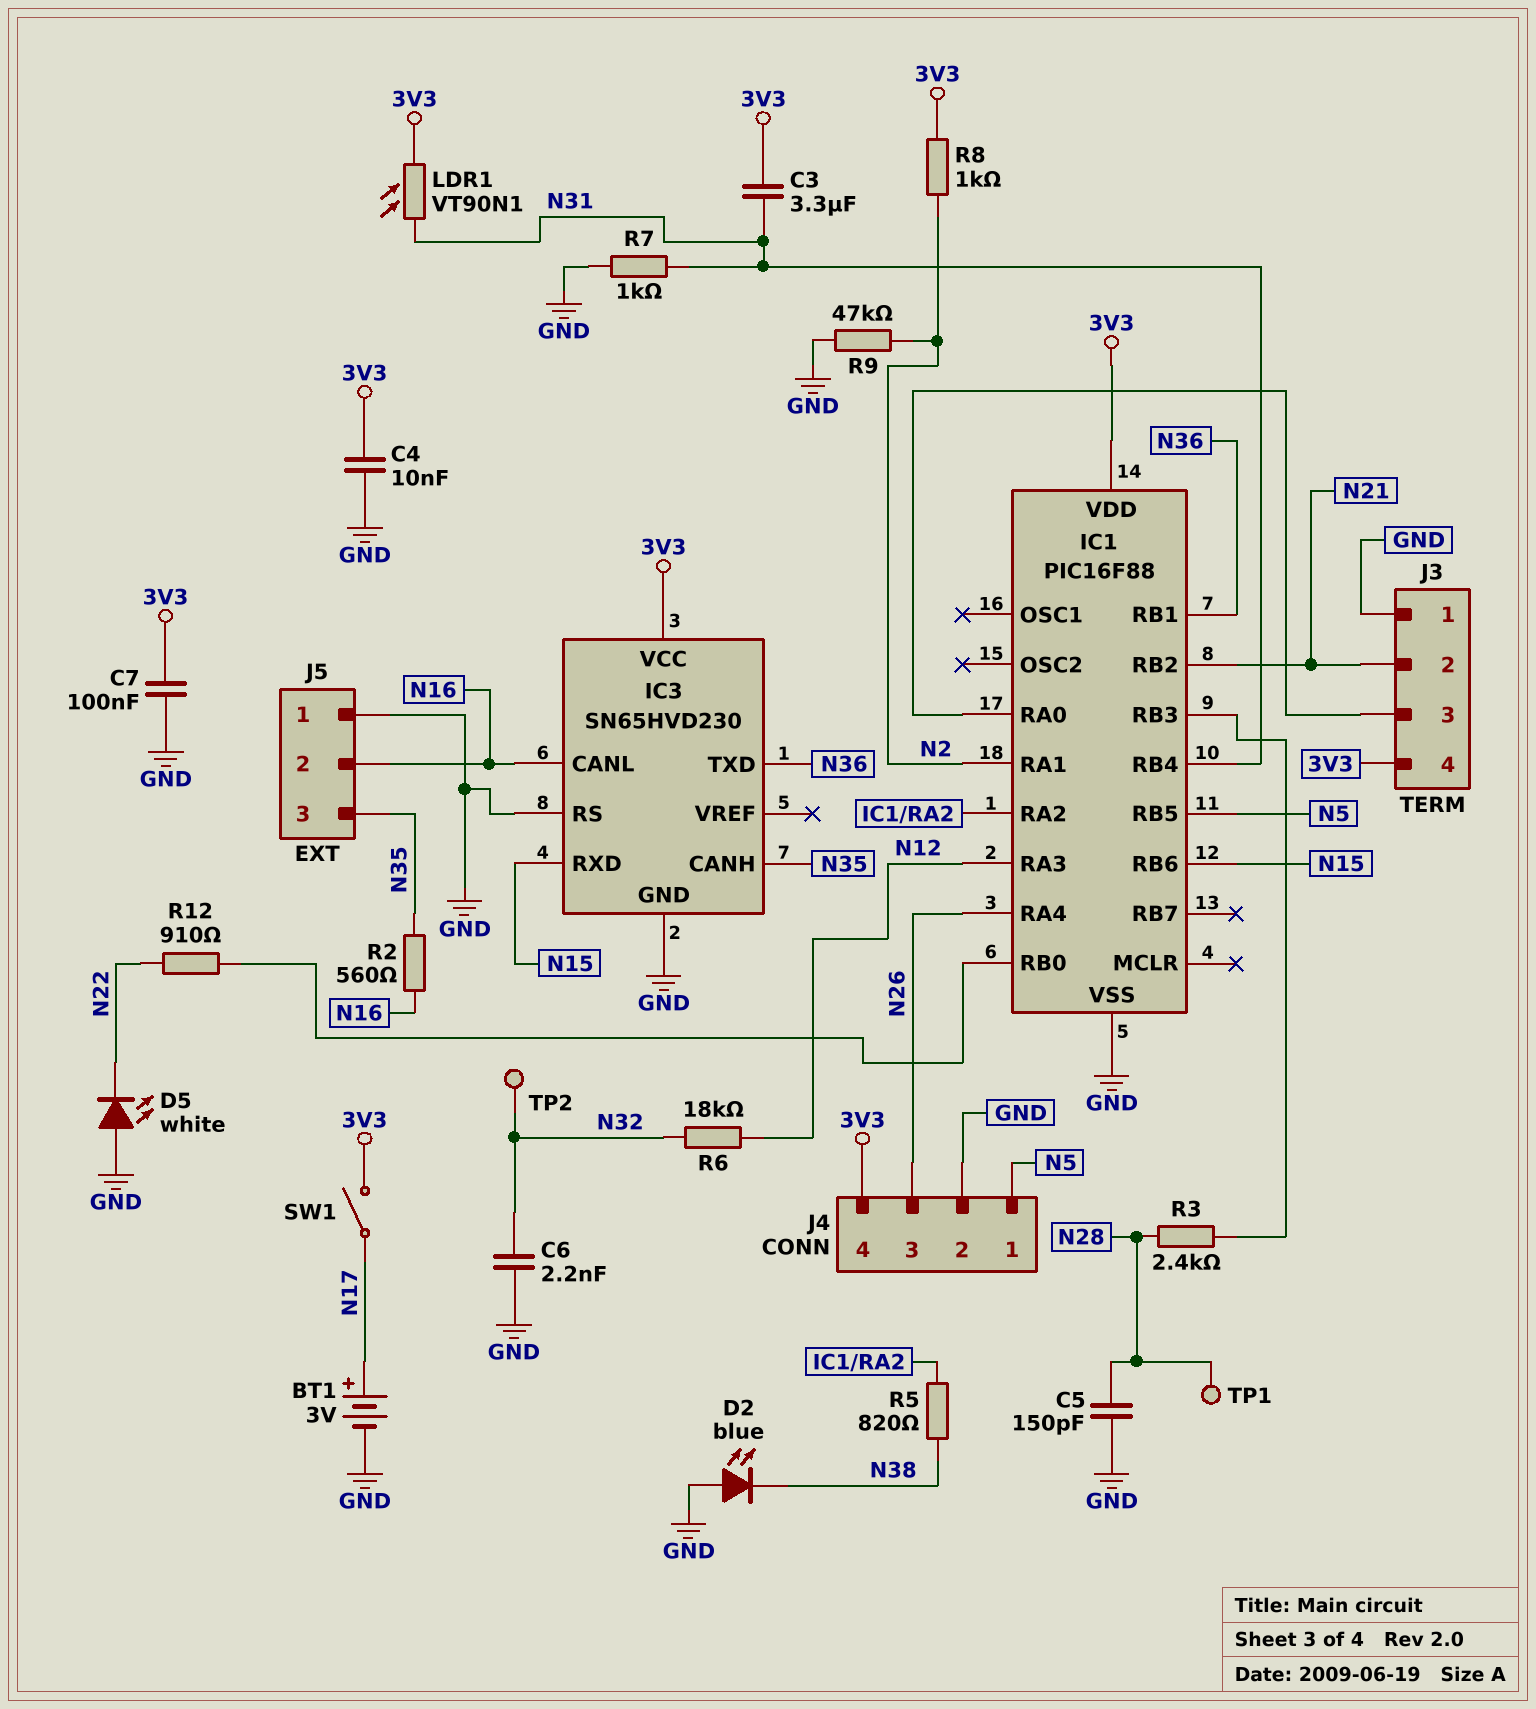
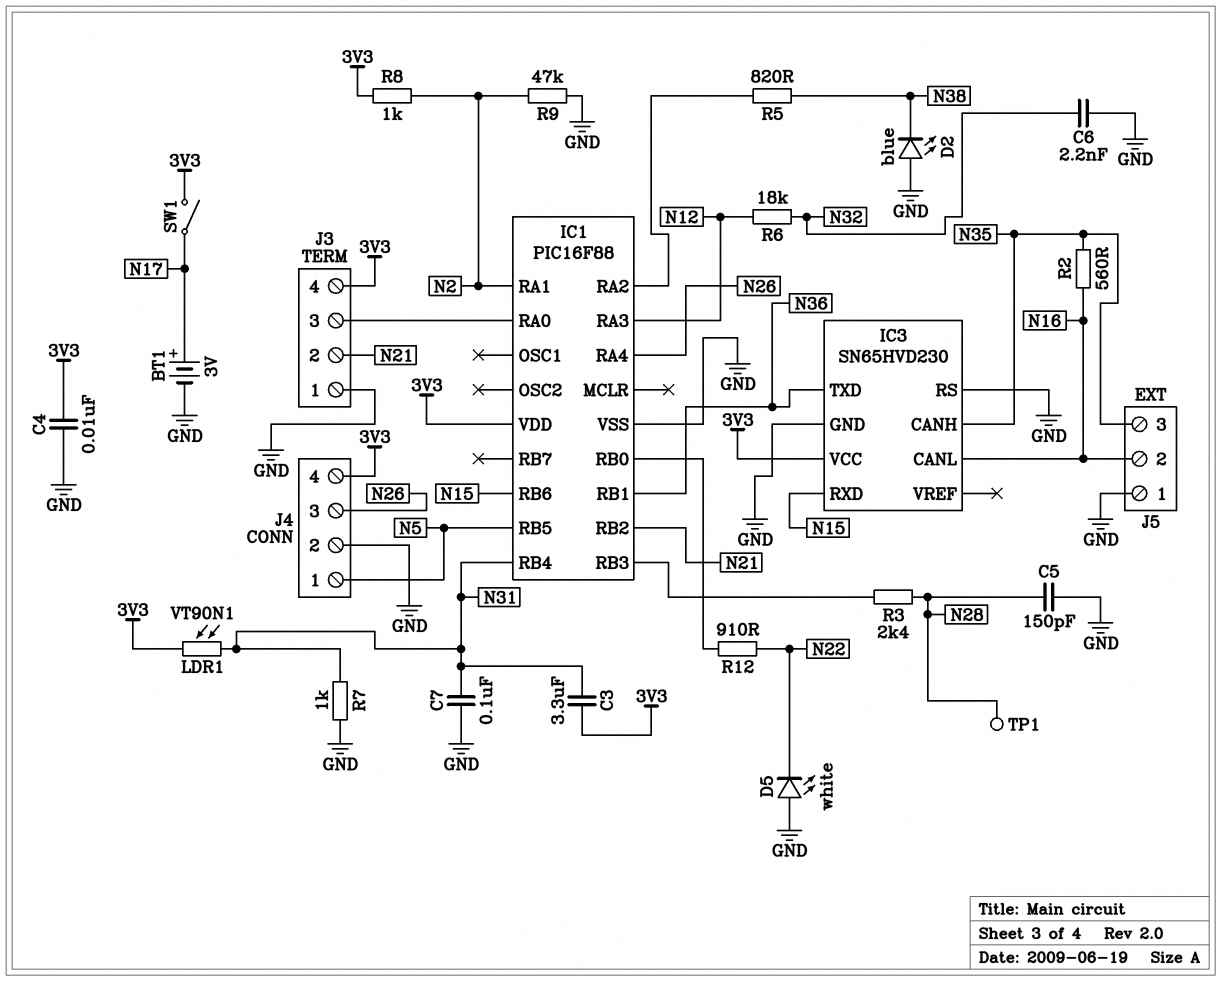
C7: 100nF (3V3, GND) -> 100nF (GND, N31)
TP2: test point (N32) -> none

